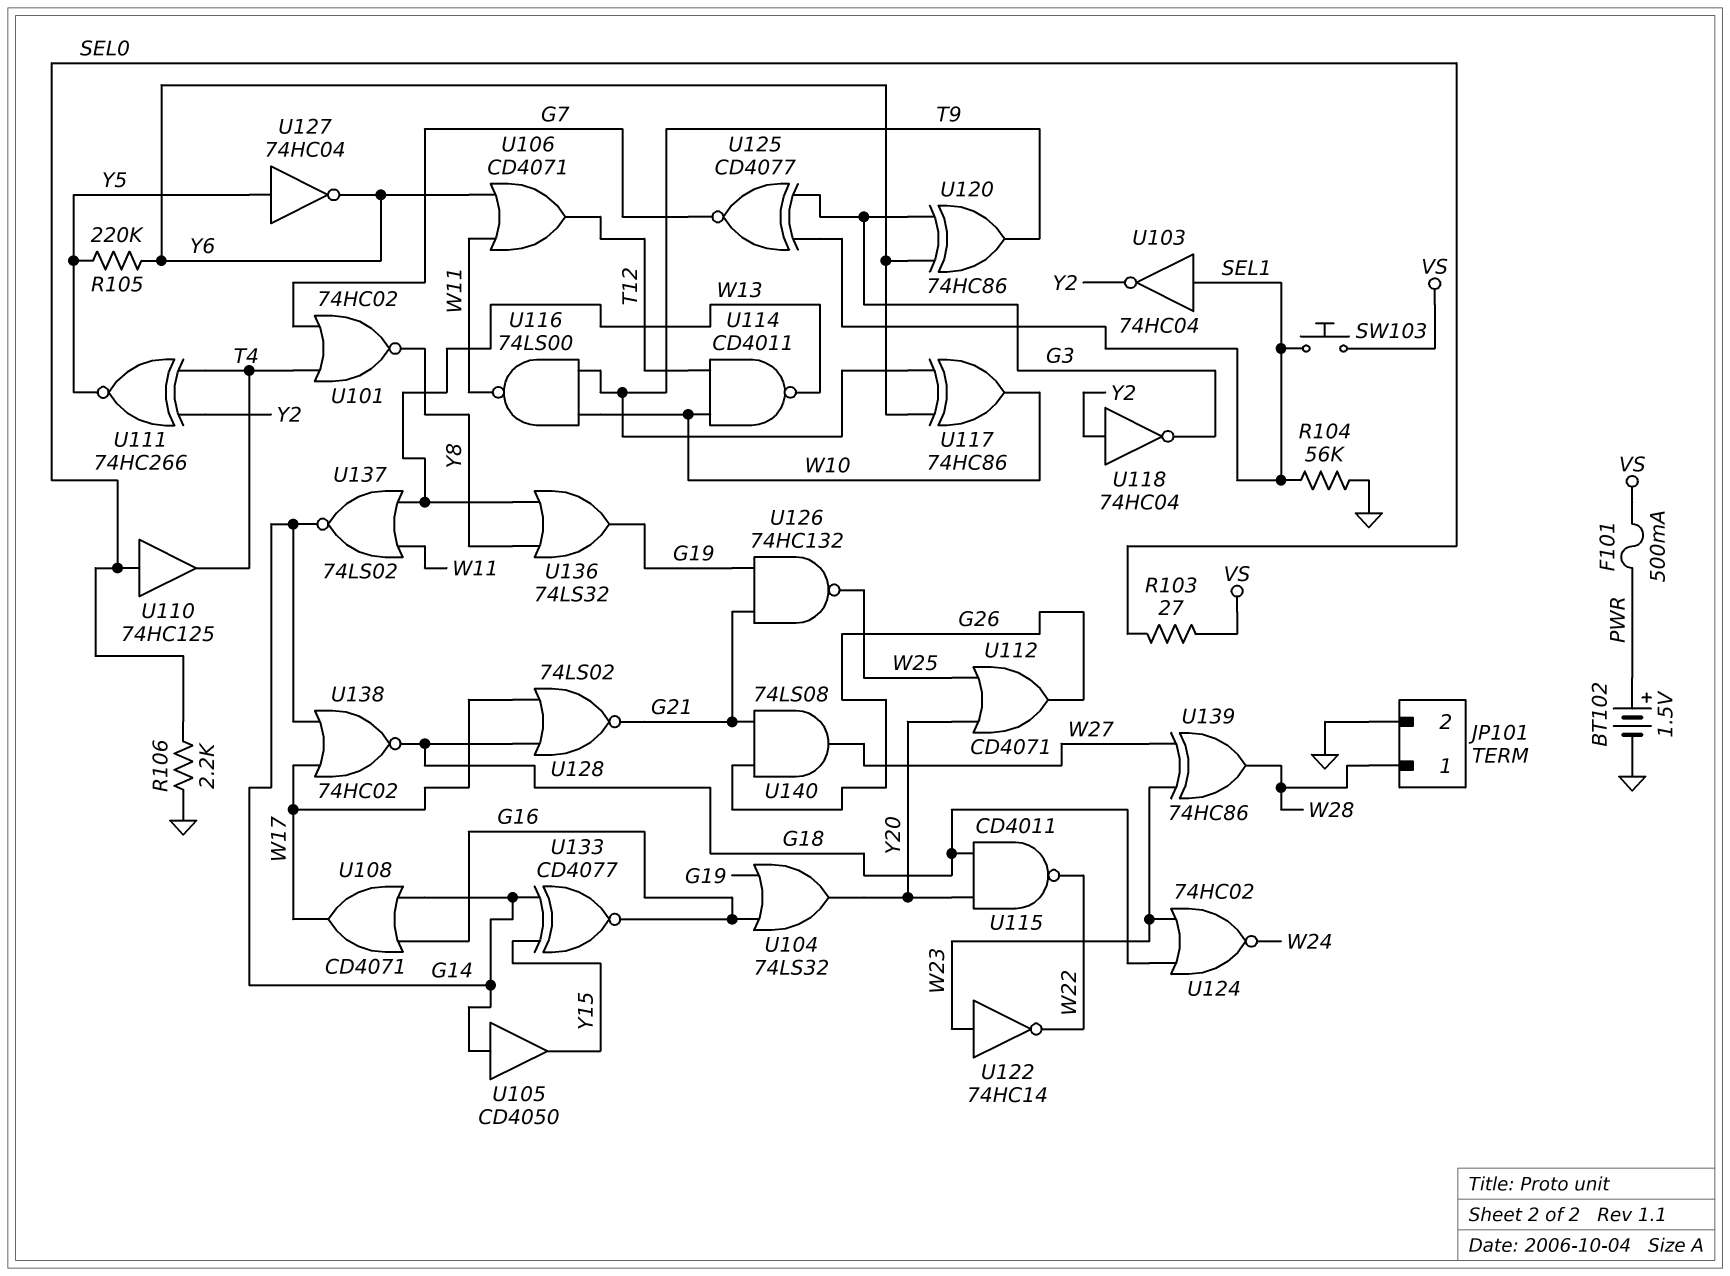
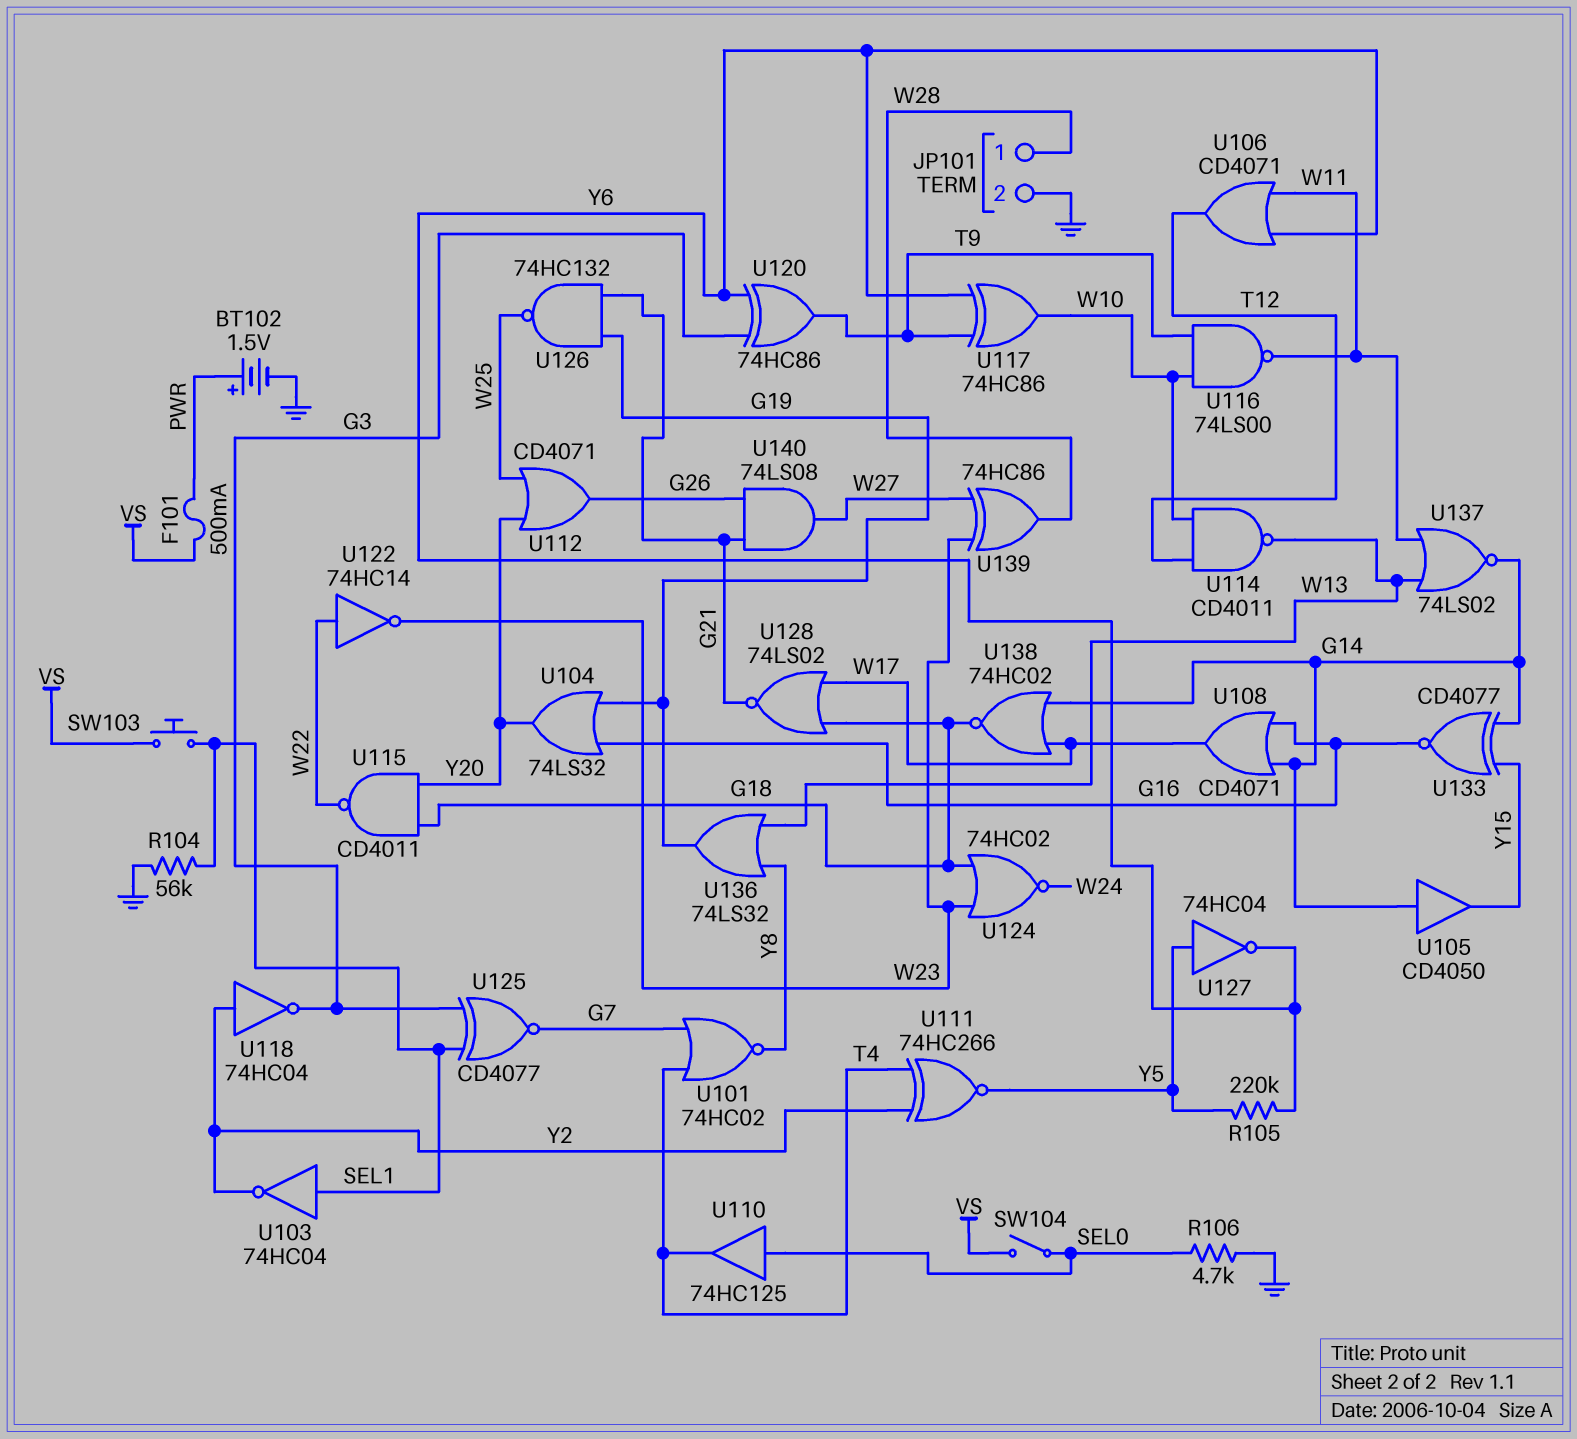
R103: 27 (SEL0, VS) -> none
R106: 2.2k (GND, SEL0) -> 4.7k (GND, SEL0)
SW104: none -> switch (SEL0, VS)
U122: NOT 74HC14 (in W23, out W22) -> NOT 74HC14 (in W22, out W23)

